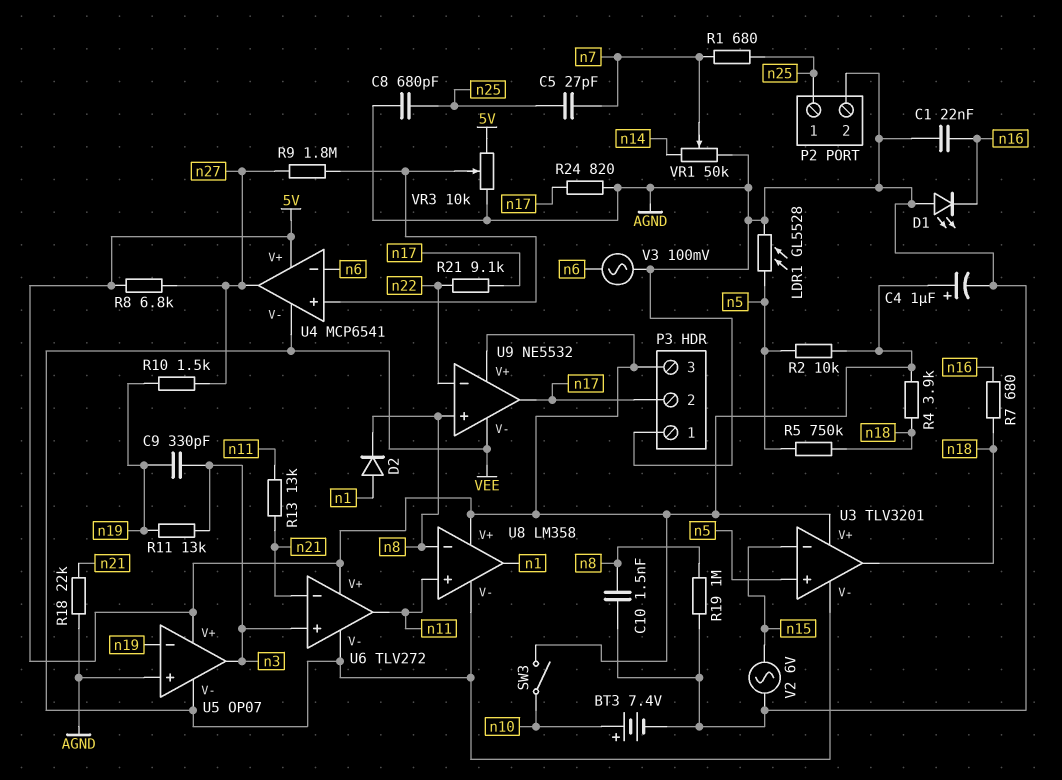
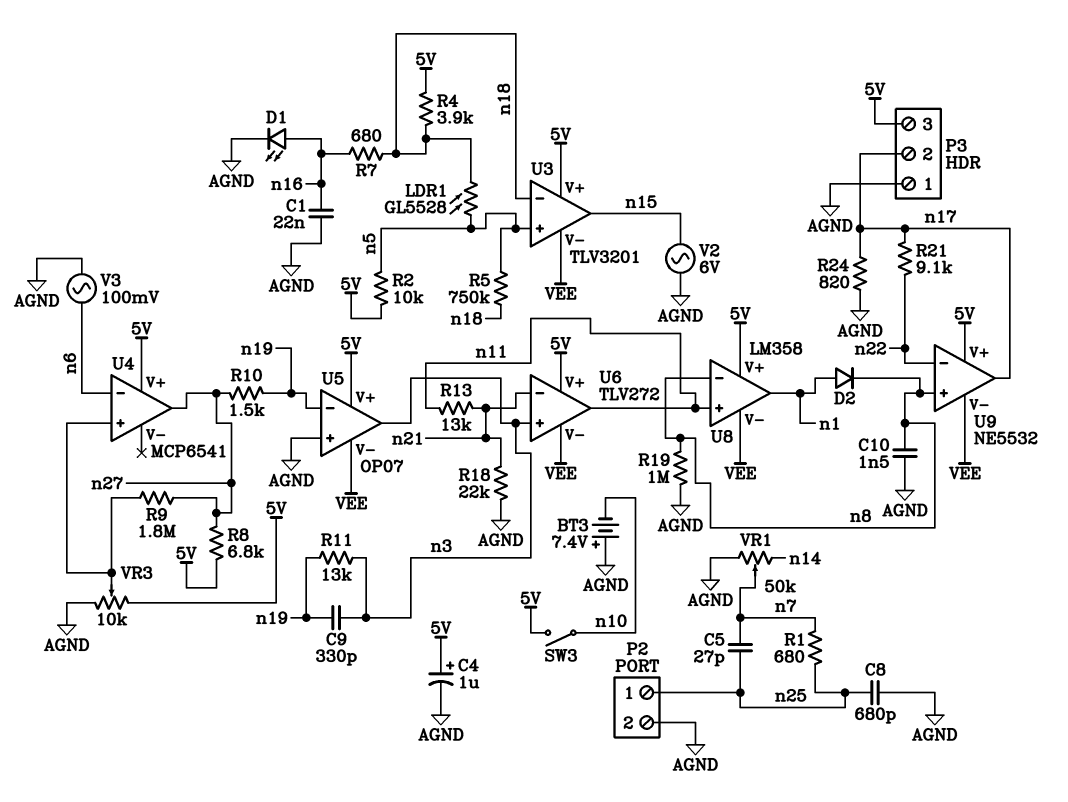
BT3: 7.4V (plus n10, minus AGND) -> 7.4V (plus AGND, minus n10)
D1: LED (A AGND, K n16) -> LED (A n16, K AGND)
LDR1: GL5528 (AGND, n5) -> GL5528 (n5, n18)
U3 pin in-: n15 -> n18
U3 pin out: n18 -> n15
U4 pin V-: VEE -> none

